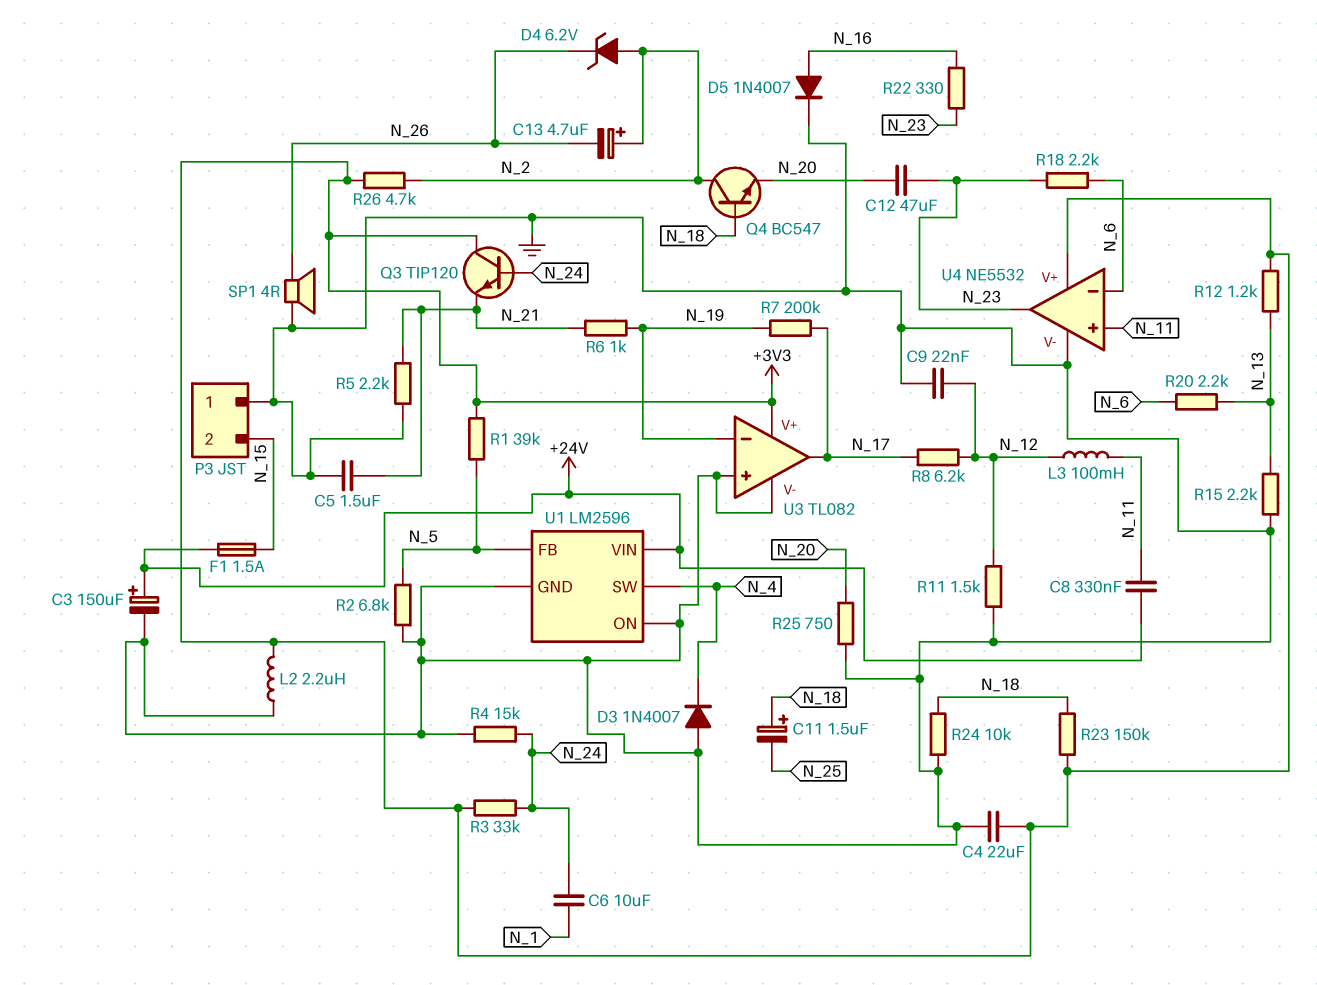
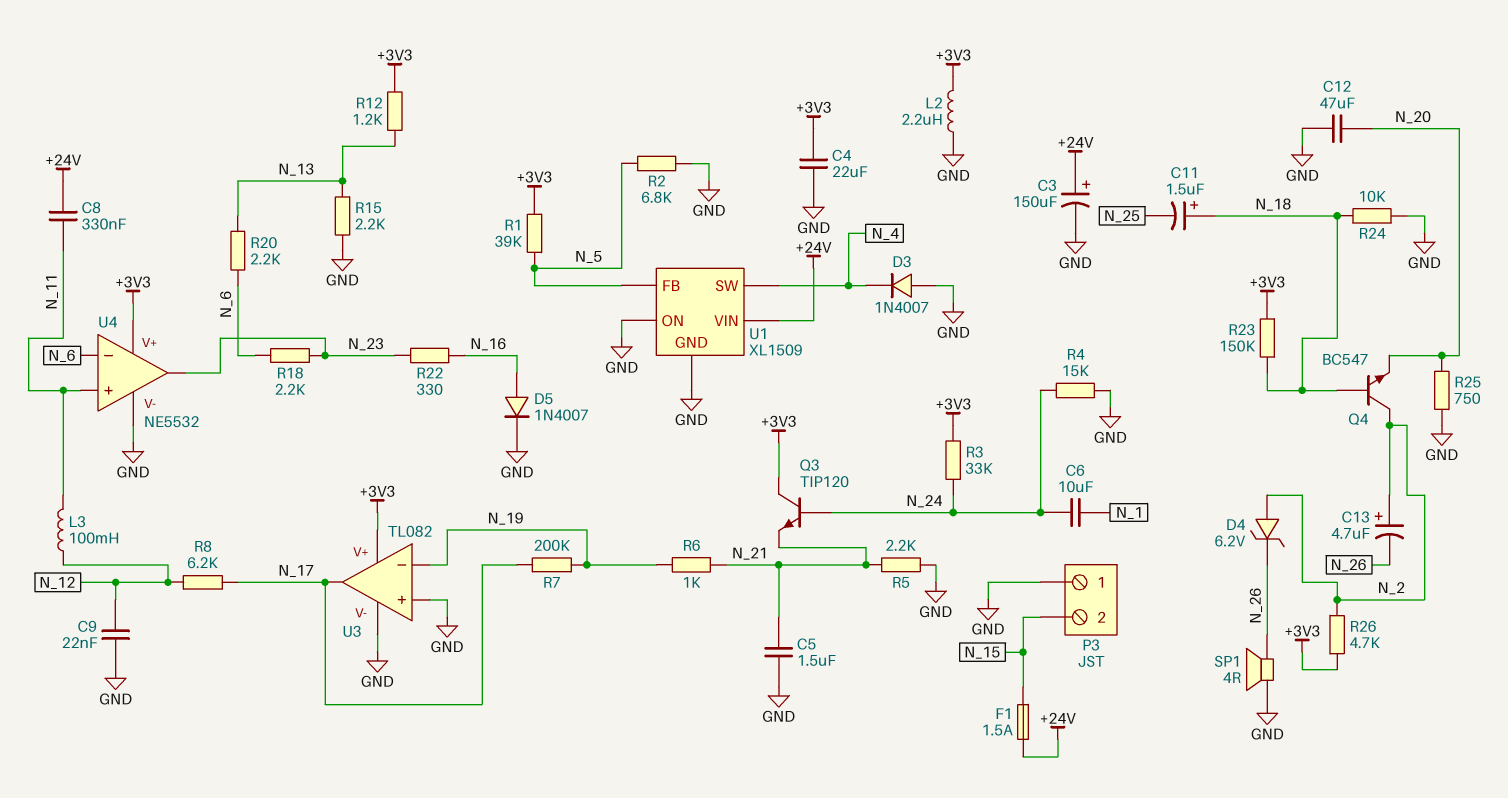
C12: 47uF (N_20, N_23) -> 47uF (GND, N_20)
R11: 1.5k (GND, N_12) -> none
U1: LM2596 -> XL1509

